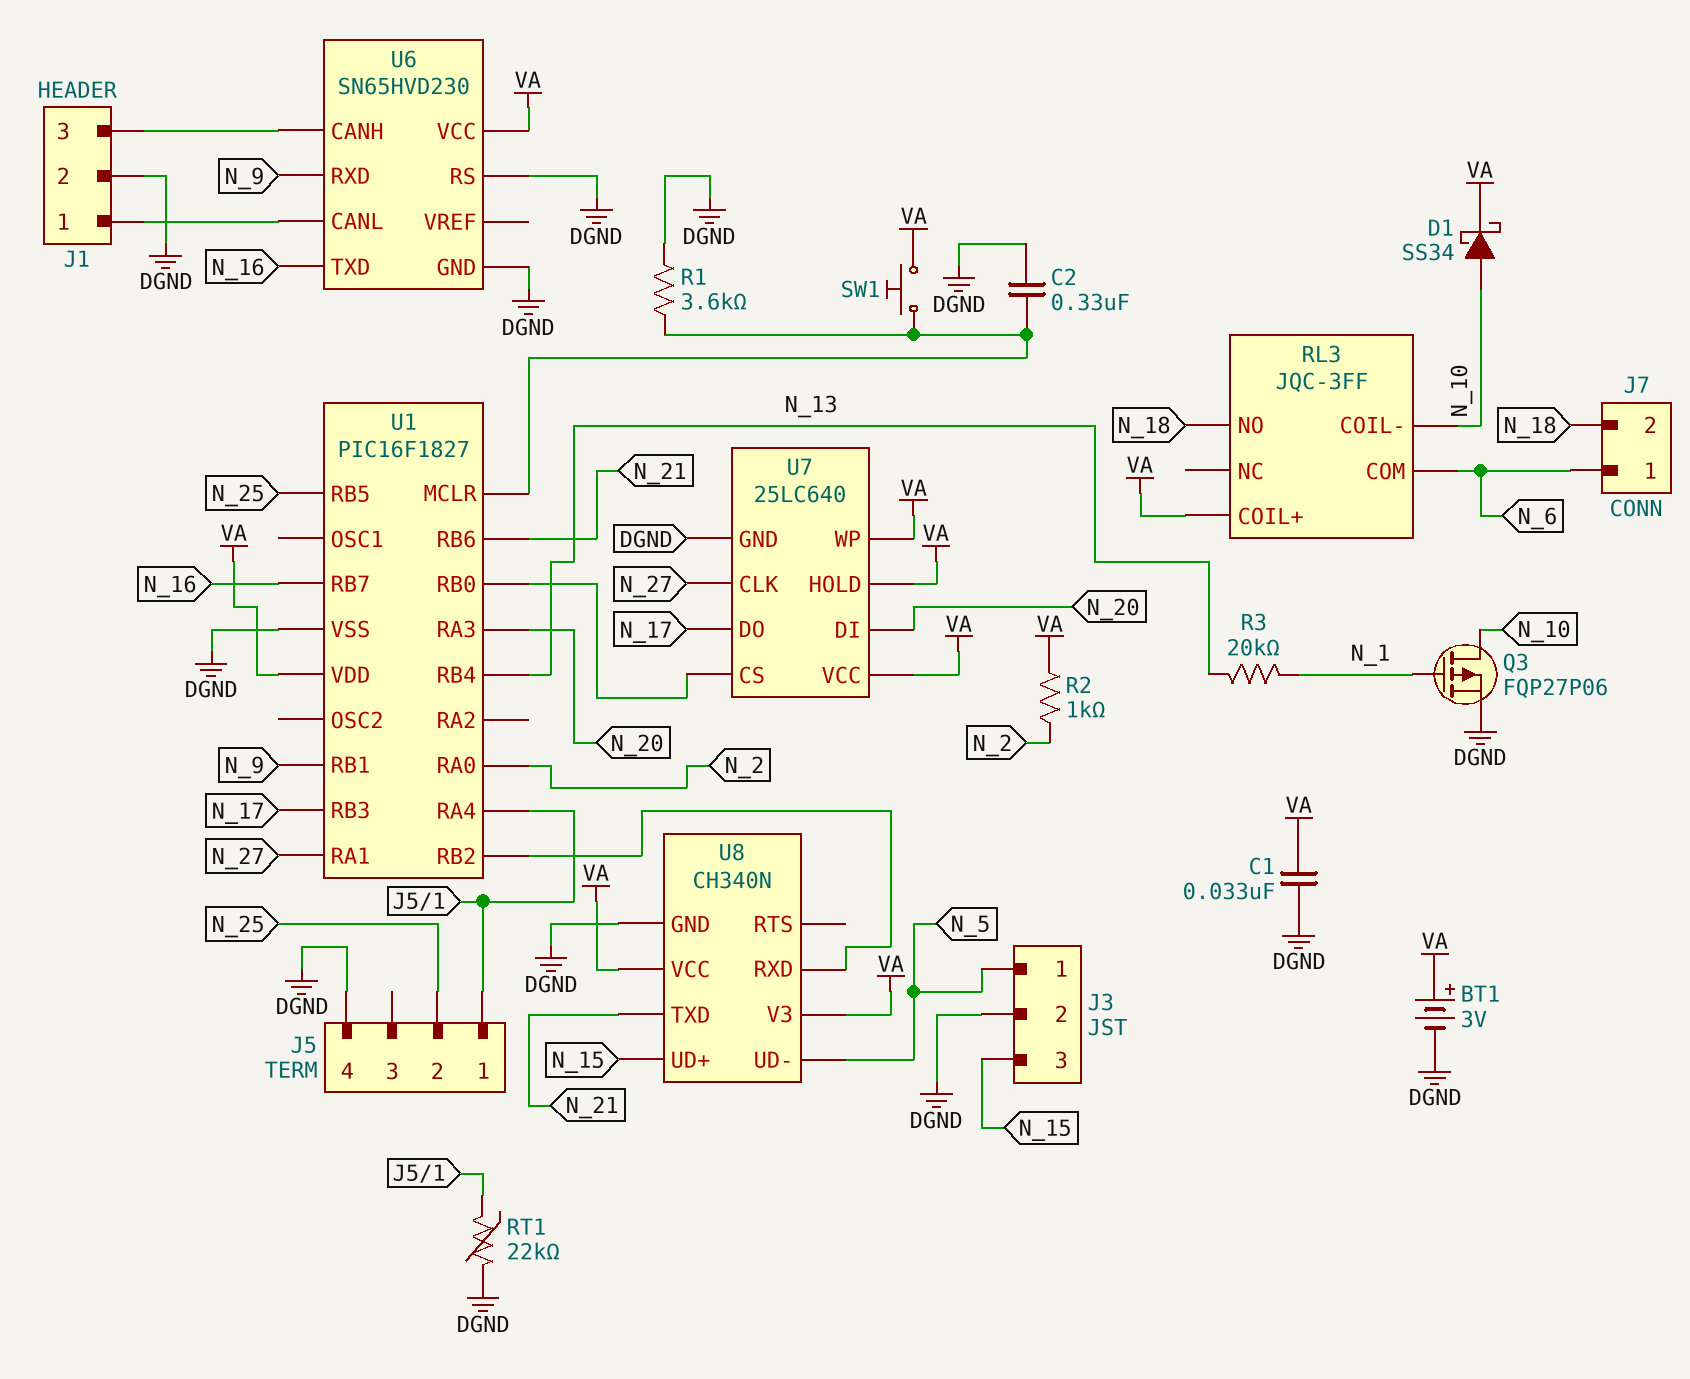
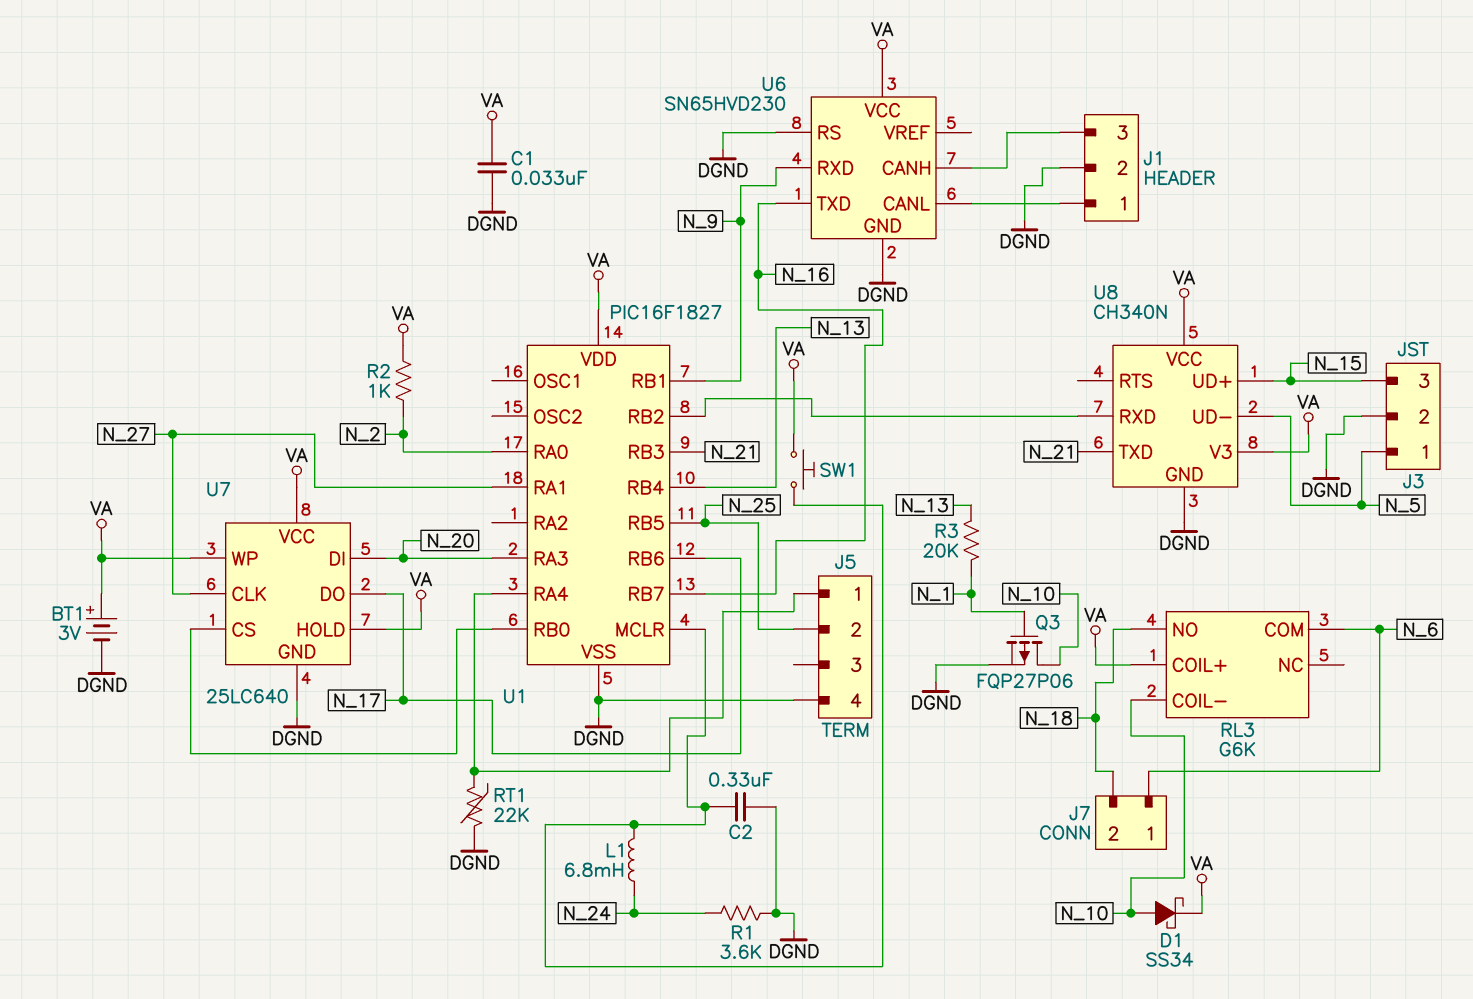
L1: none -> 6.8mH (N_24, U1/MCLR)
R1: 3.6k (DGND, U1/MCLR) -> 3.6k (DGND, N_24)
RL3: JQC-3FF -> G6K
U1 pin RB3: N_17 -> N_21
U1 pin RB6: N_21 -> N_17

